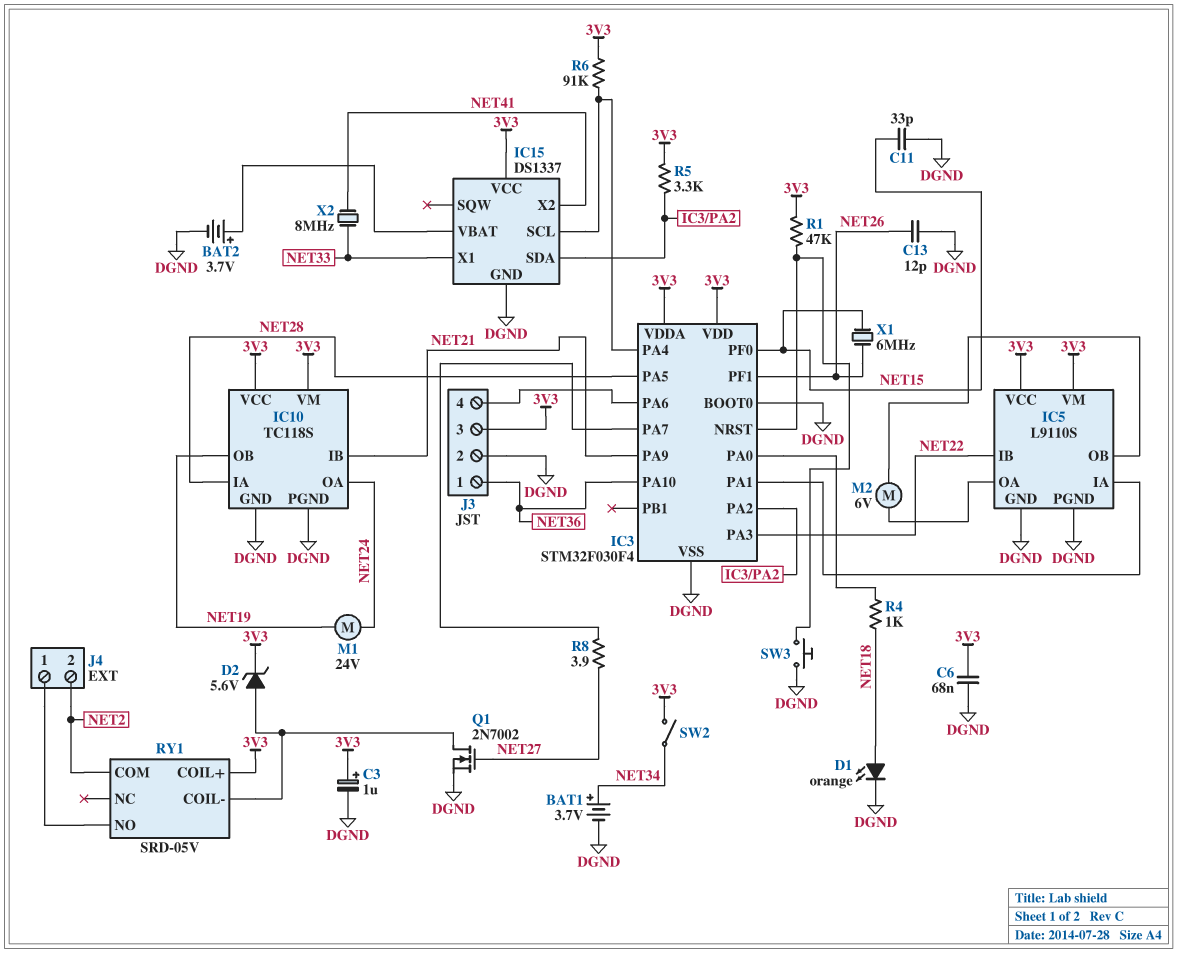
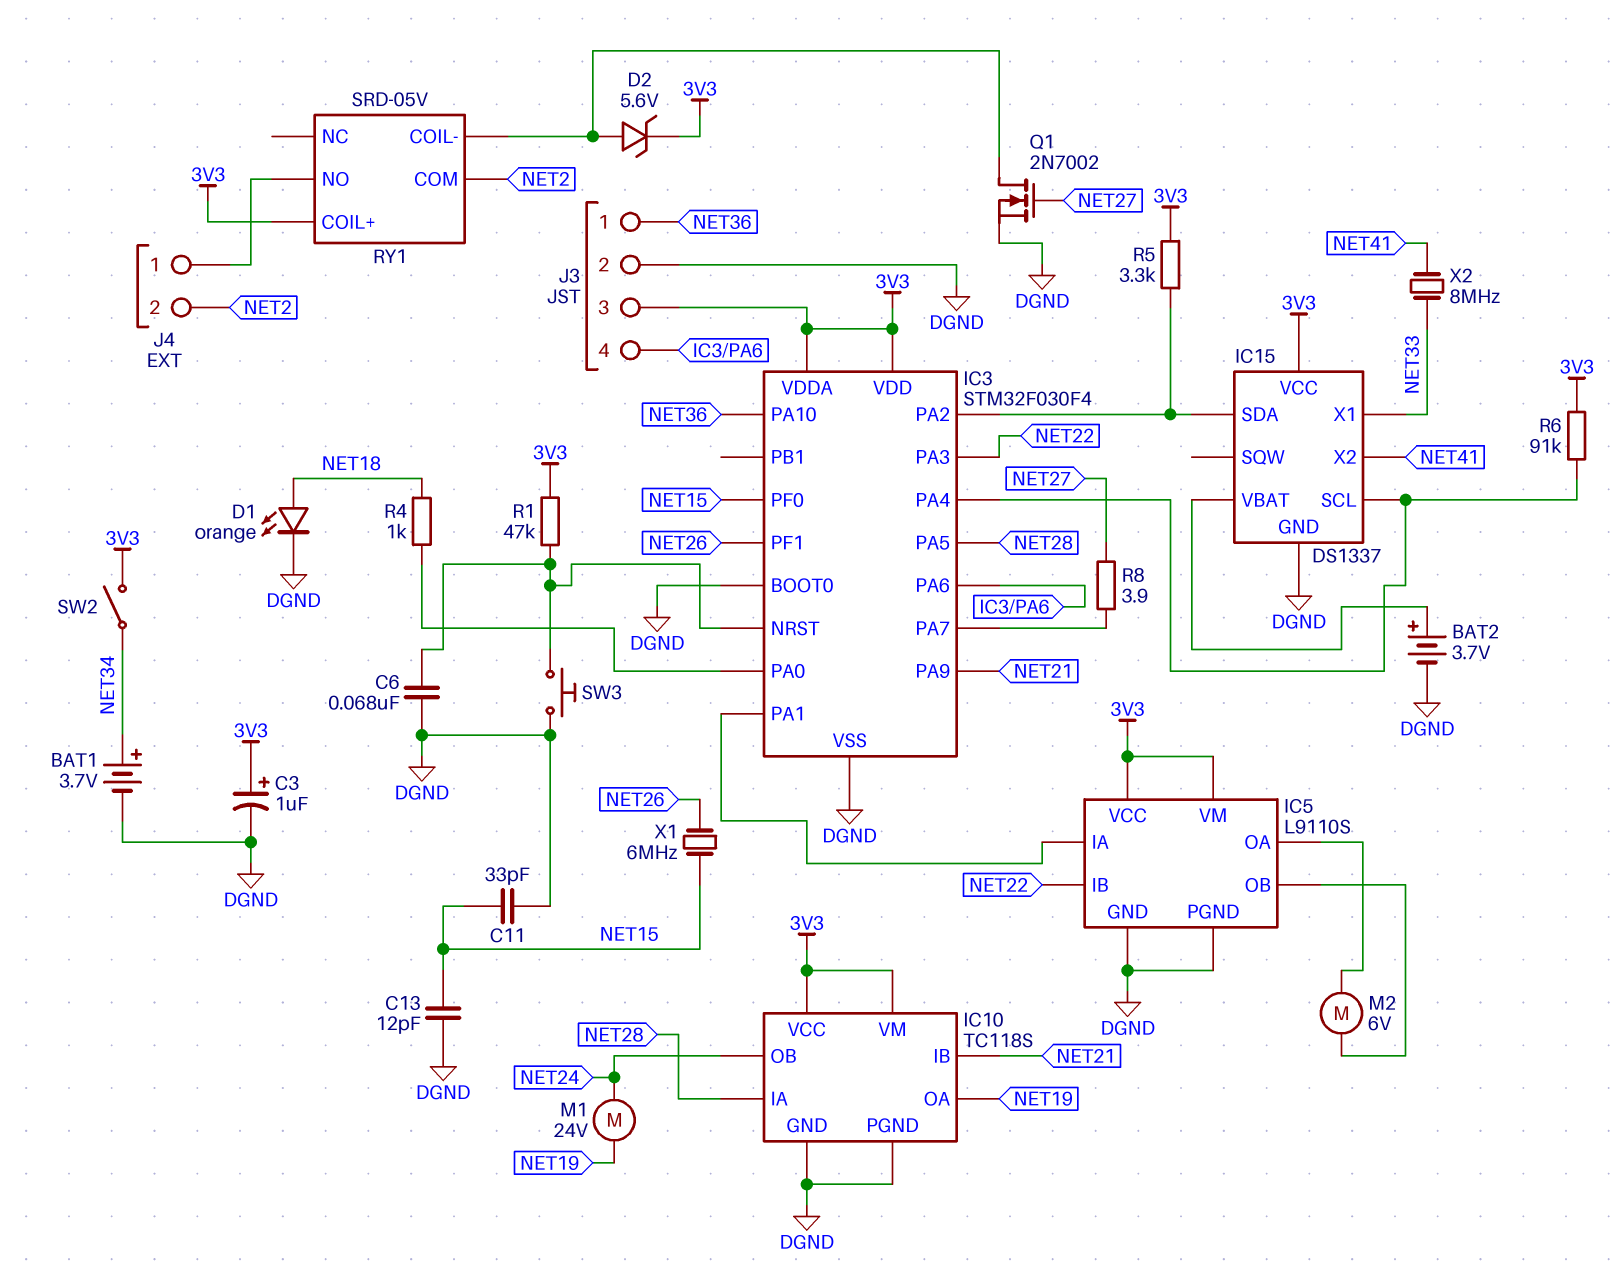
C6: 68nF (3V3, DGND) -> 68nF (DGND, IC3/NRST)
C13: 12pF (DGND, NET26) -> 12pF (DGND, NET15)
IC10 pin OA: NET24 -> NET19
IC10 pin OB: NET19 -> NET24

